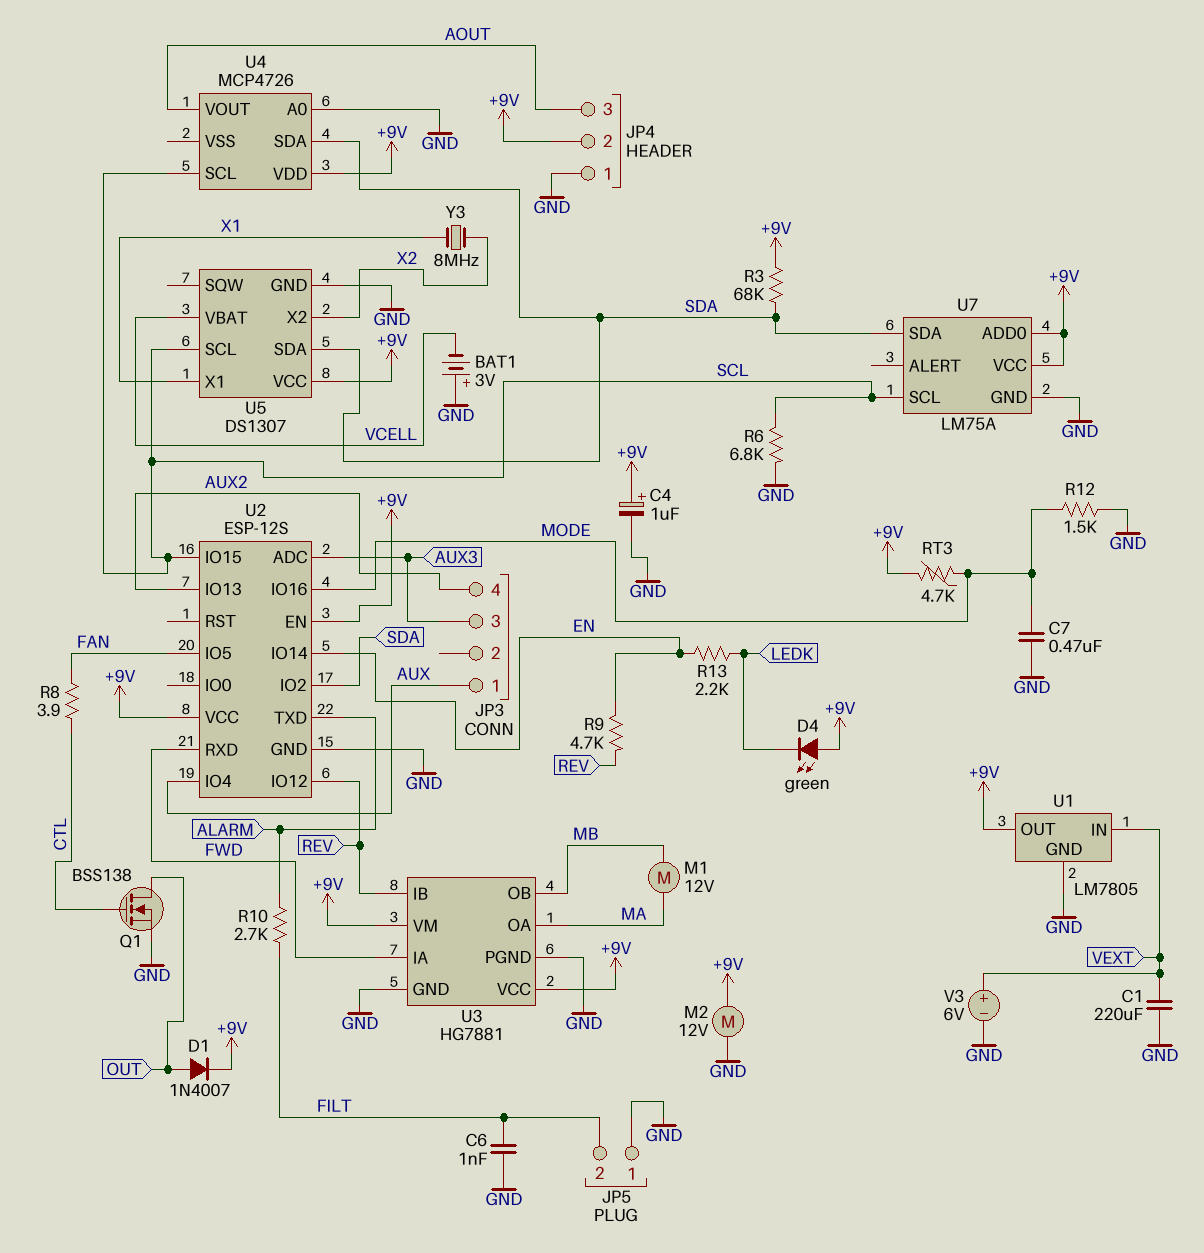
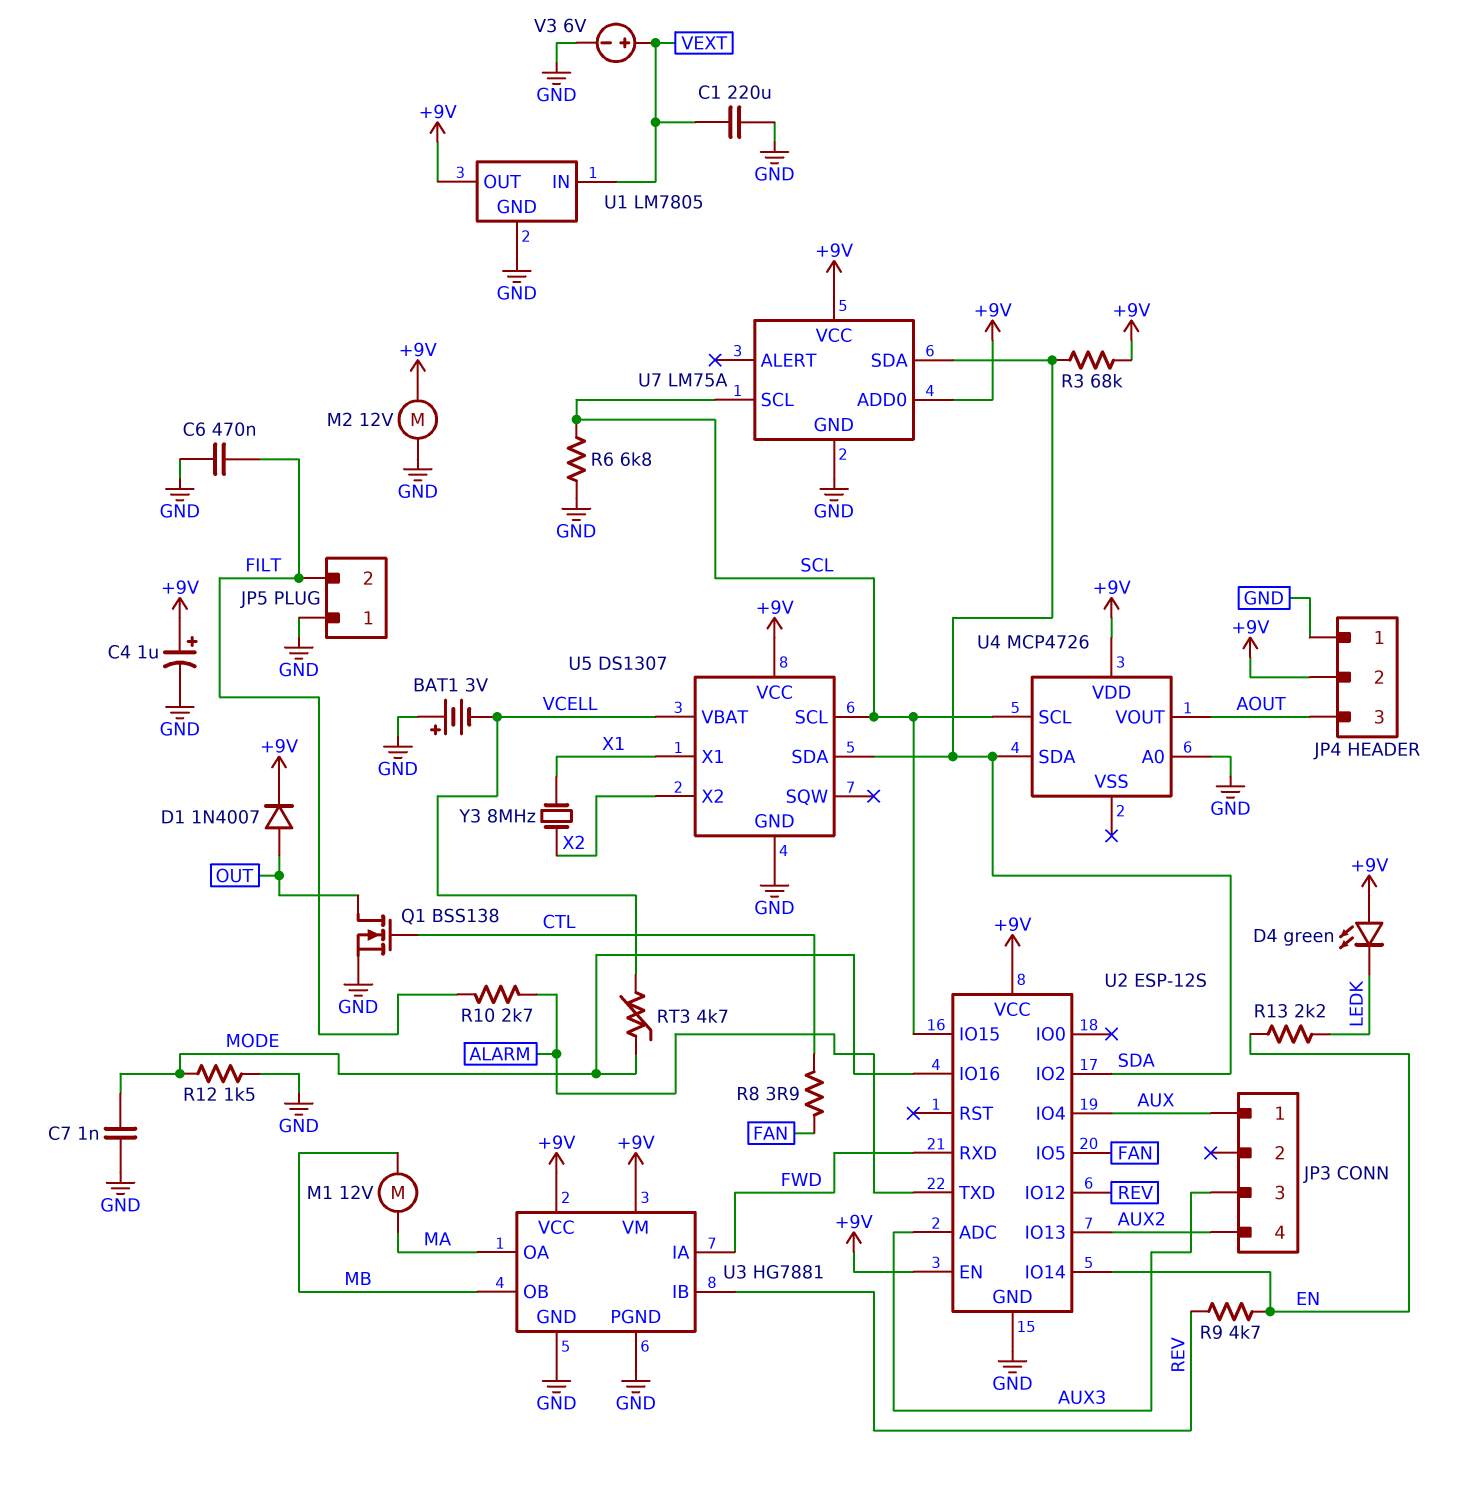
C6: 1nF (FILT, GND) -> 470nF (FILT, GND)
C7: 470nF (GND, MODE) -> 1nF (GND, MODE)
RT3: 4.7k (+9V, MODE) -> 4.7k (MODE, VCELL)

